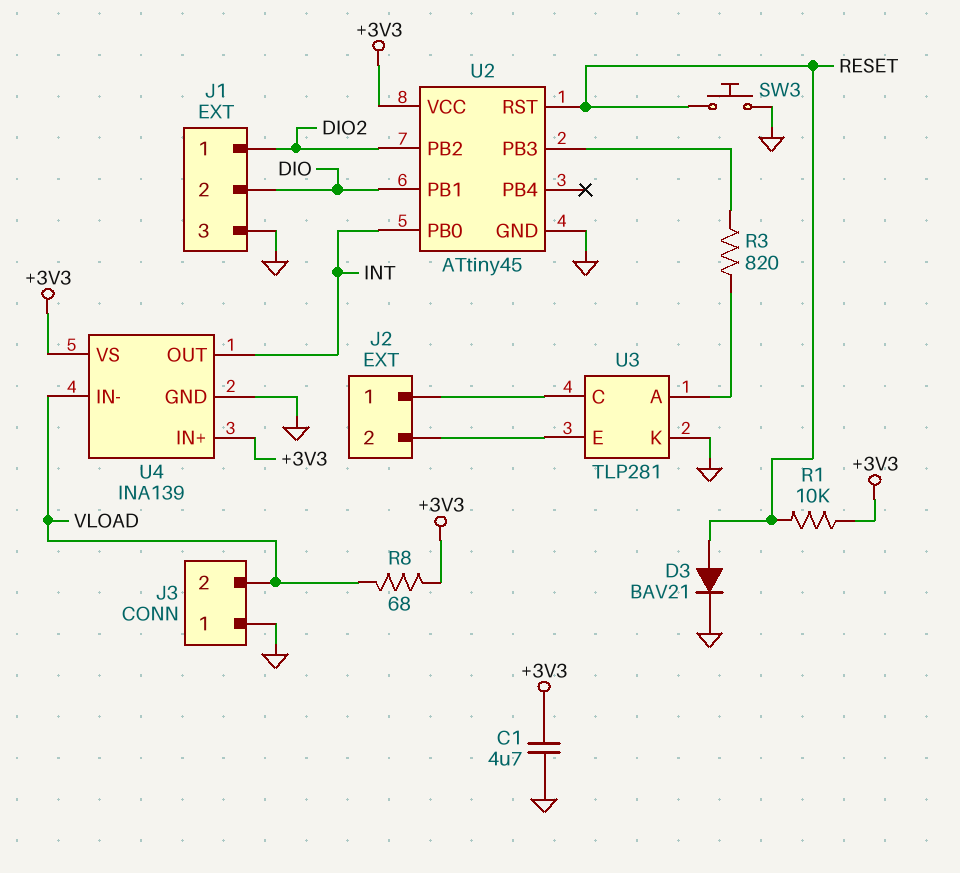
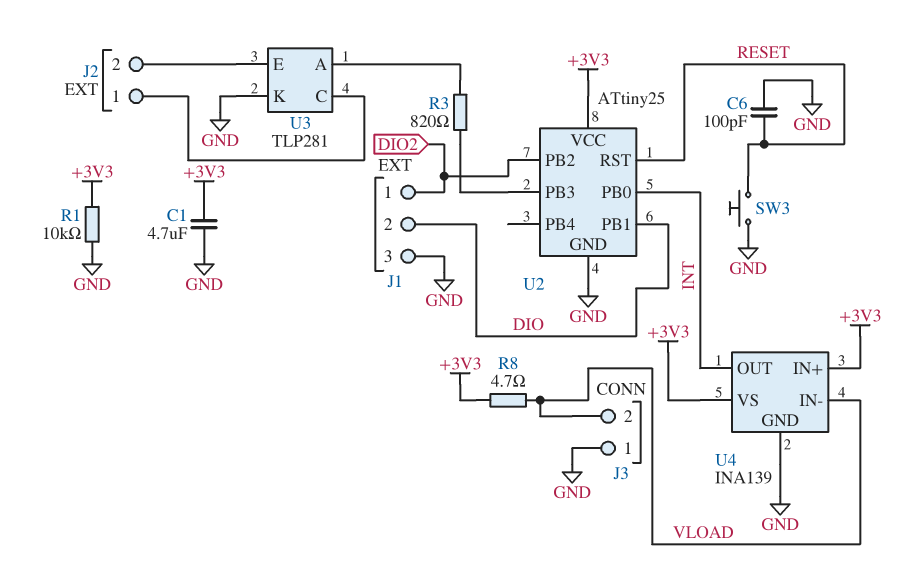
C6: none -> 100pF (GND, RESET)
D3: diode BAV21 (A RESET, K GND) -> none
R1: 10k (+3V3, RESET) -> 10k (+3V3, GND)
R8: 68 (+3V3, VLOAD) -> 4.7 (+3V3, VLOAD)
U2: ATtiny45 -> ATtiny25

